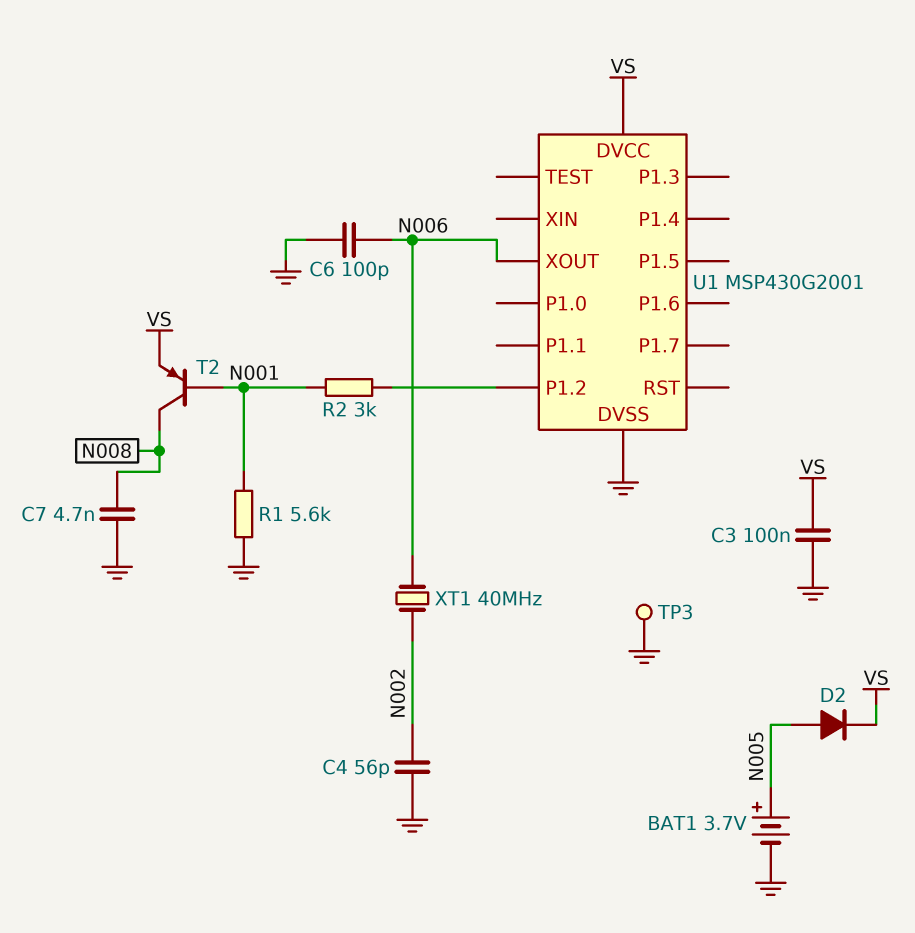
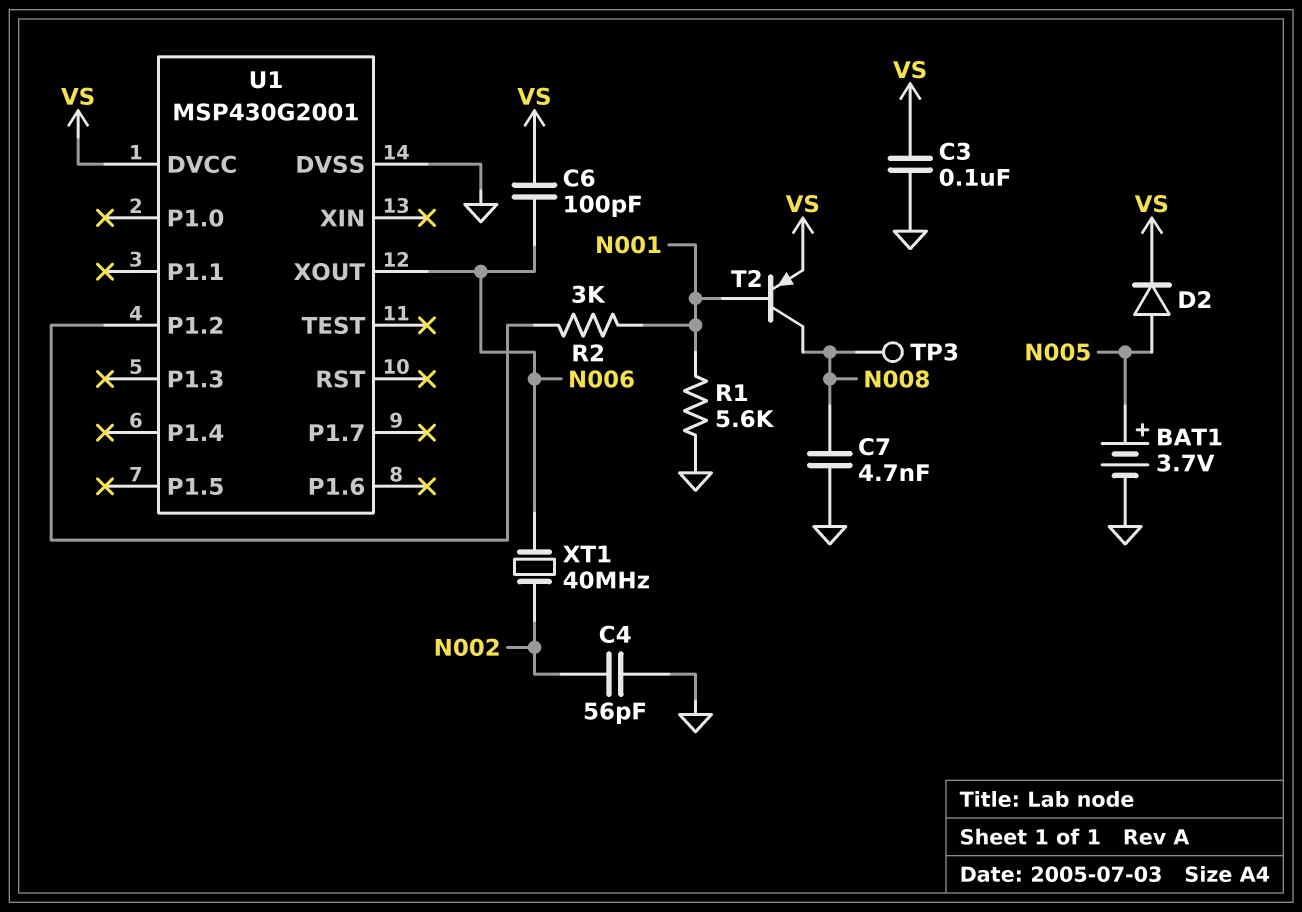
C6: 100pF (GND, N006) -> 100pF (N006, VS)
TP3: test point (GND) -> test point (N008)

